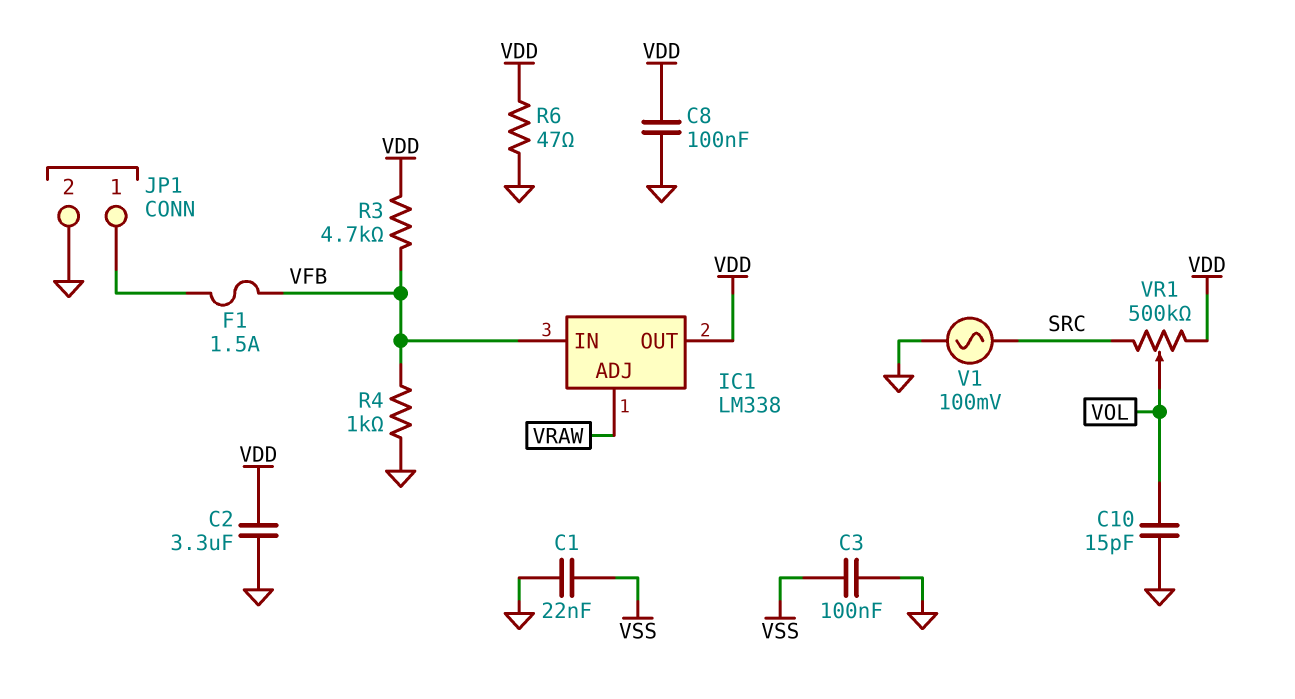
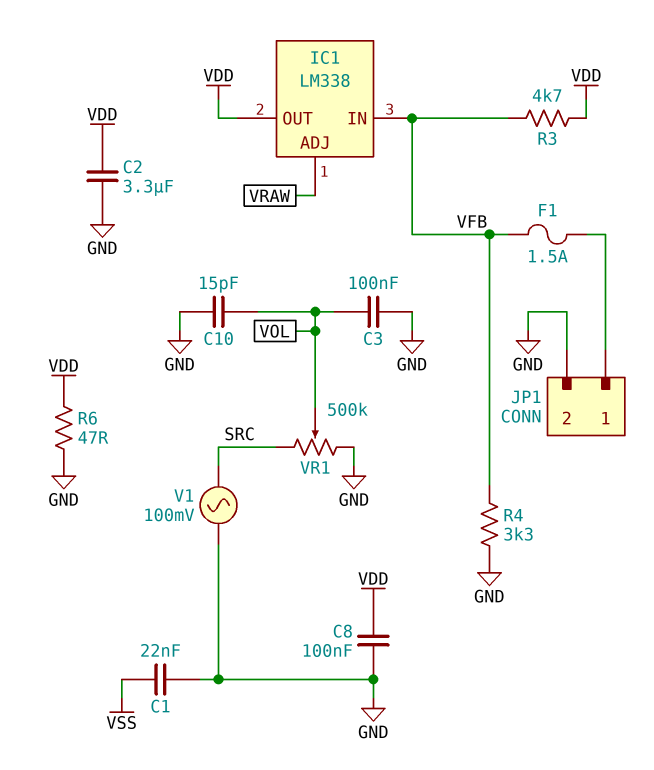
C3: 100nF (GND, VSS) -> 100nF (GND, VOL)
R4: 1k (GND, VFB) -> 3.3k (GND, VFB)
VR1: 500k (SRC, VDD, wiper VOL) -> 500k (GND, SRC, wiper VOL)

